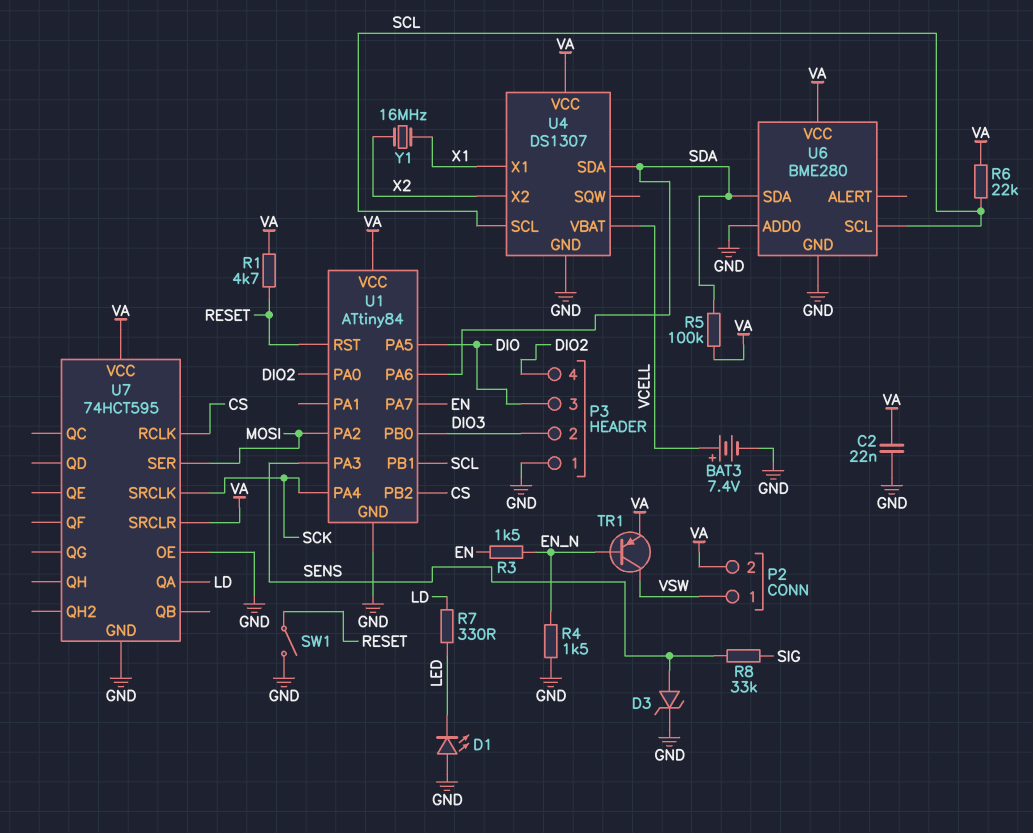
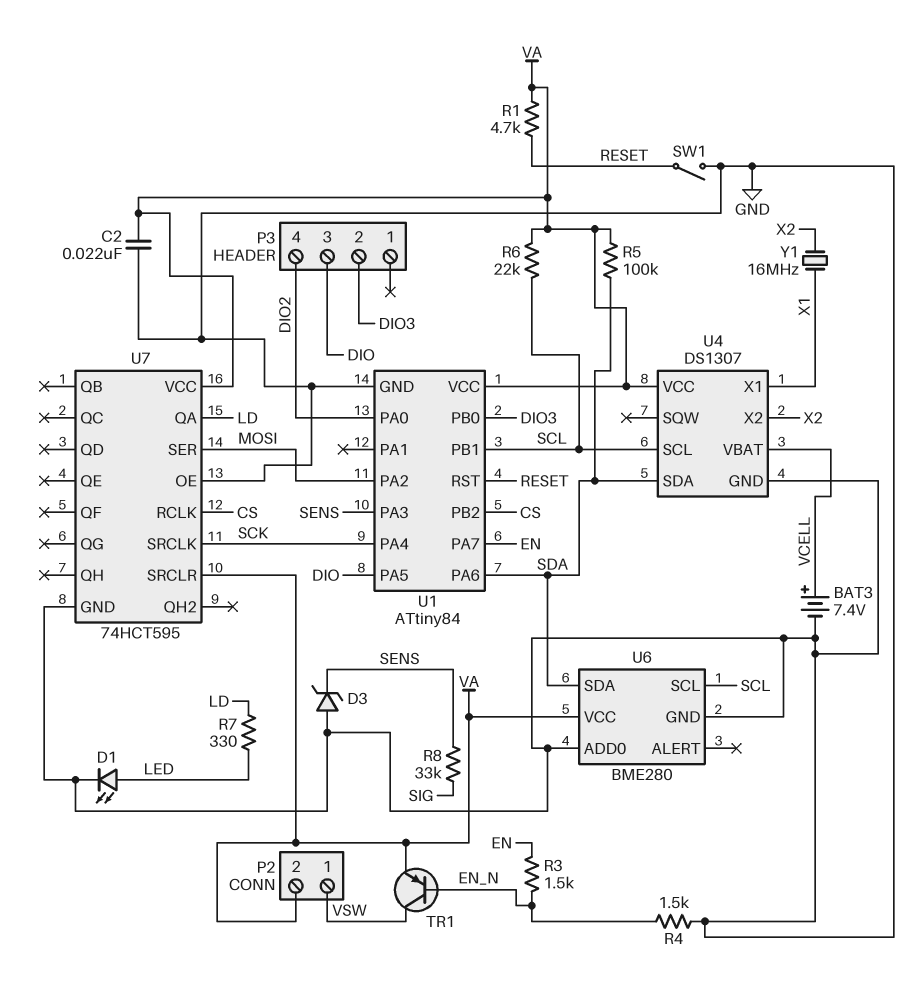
D1: LED (A GND, K LED) -> LED (A LED, K GND)
D3: zener (A SENS, K GND) -> zener (A GND, K SENS)
P3 pin 1: GND -> none

